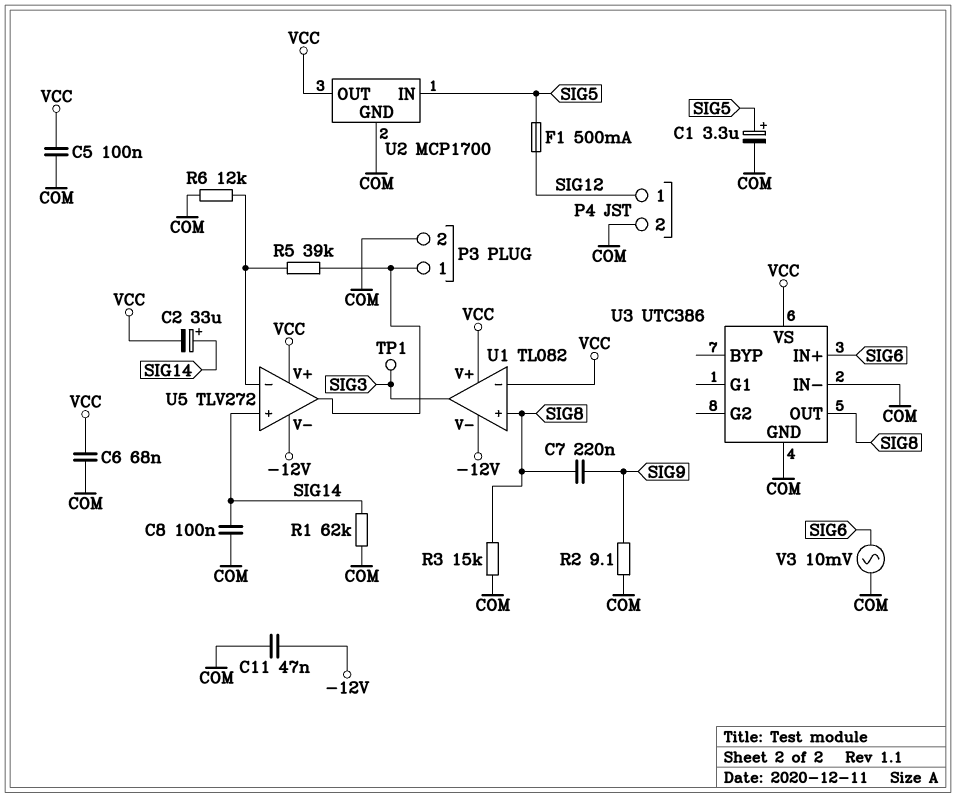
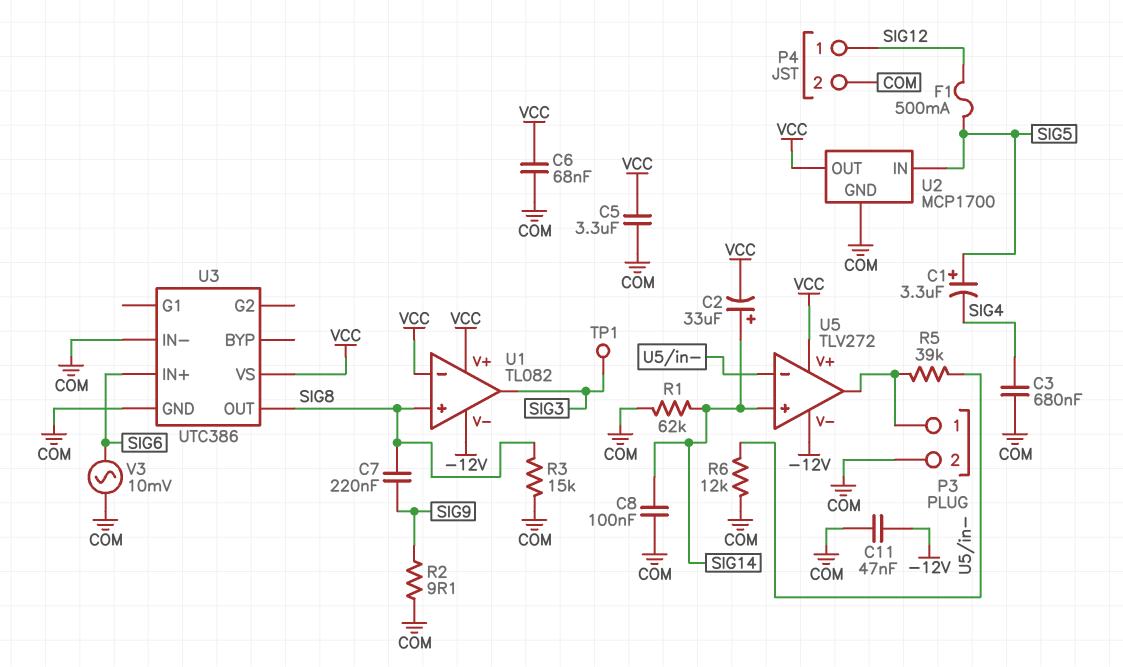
C1: 3.3uF (plus SIG5, minus COM) -> 3.3uF (plus SIG5, minus SIG4)
C3: none -> 680nF (COM, SIG4)
C5: 100nF (COM, VCC) -> 3.3uF (COM, VCC)

